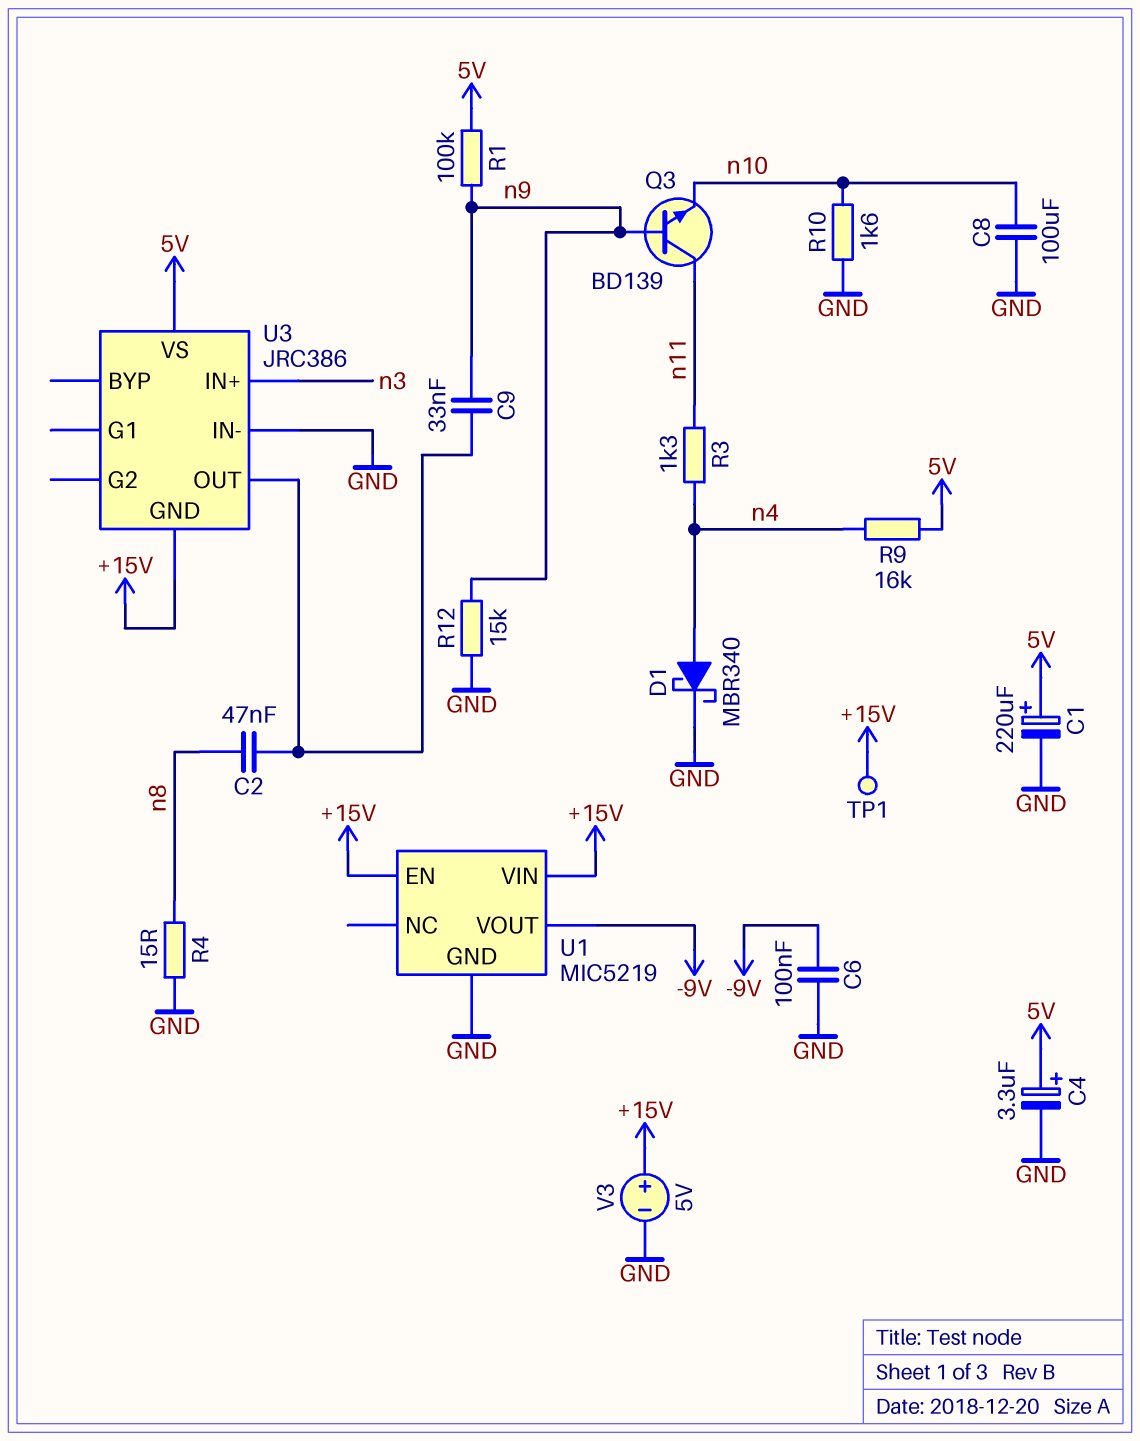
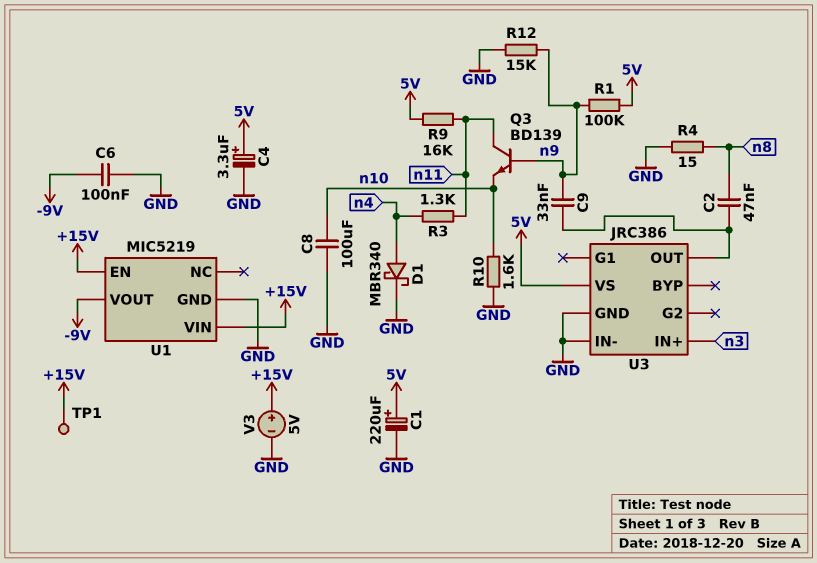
R9: 16k (5V, n4) -> 16k (5V, n11)
U3 pin GND: +15V -> GND

